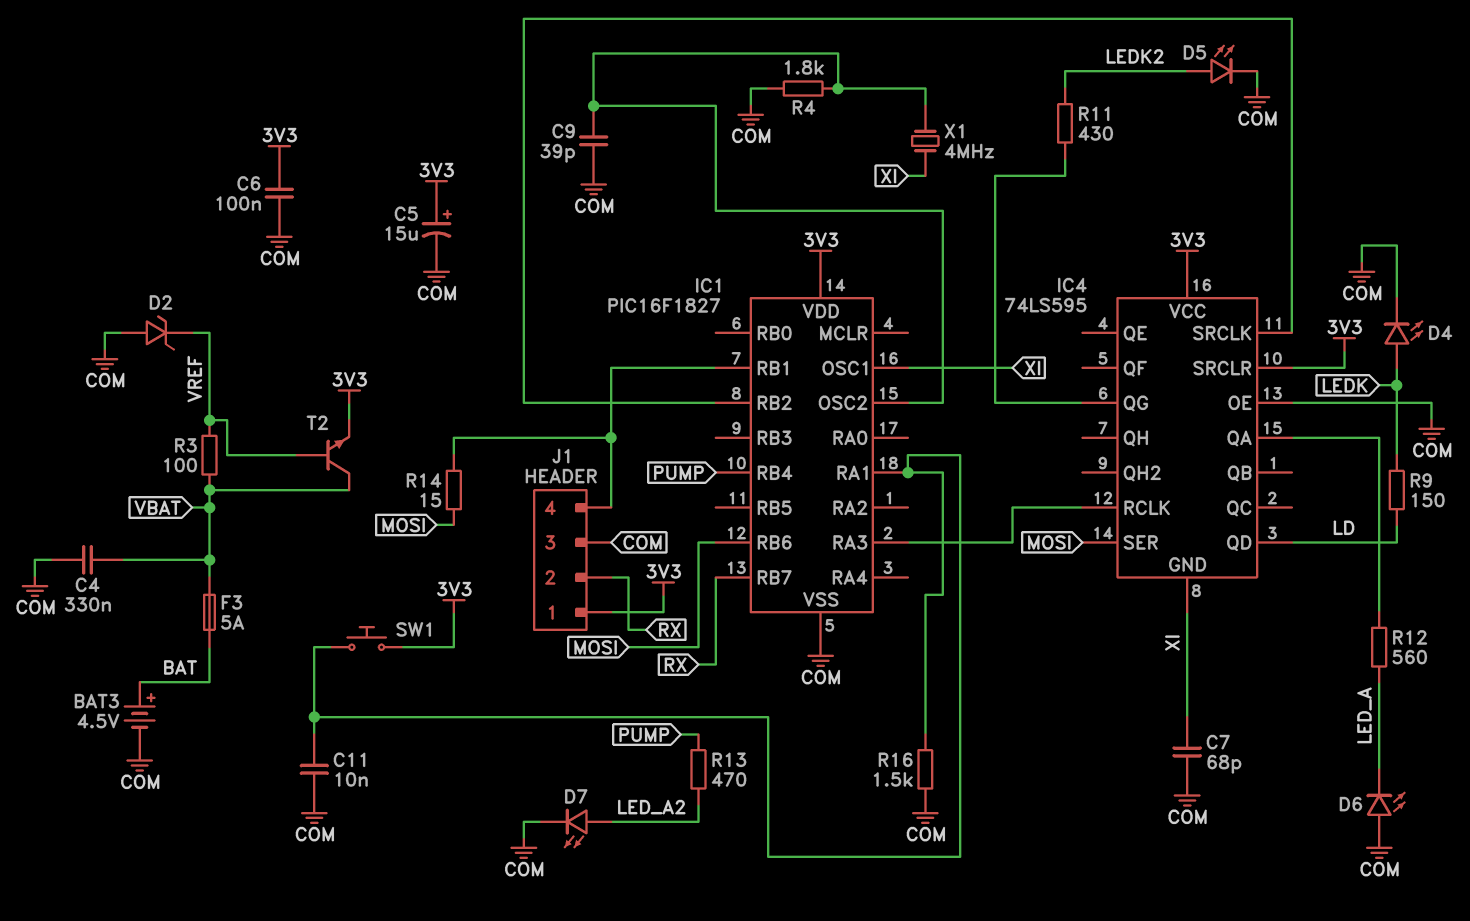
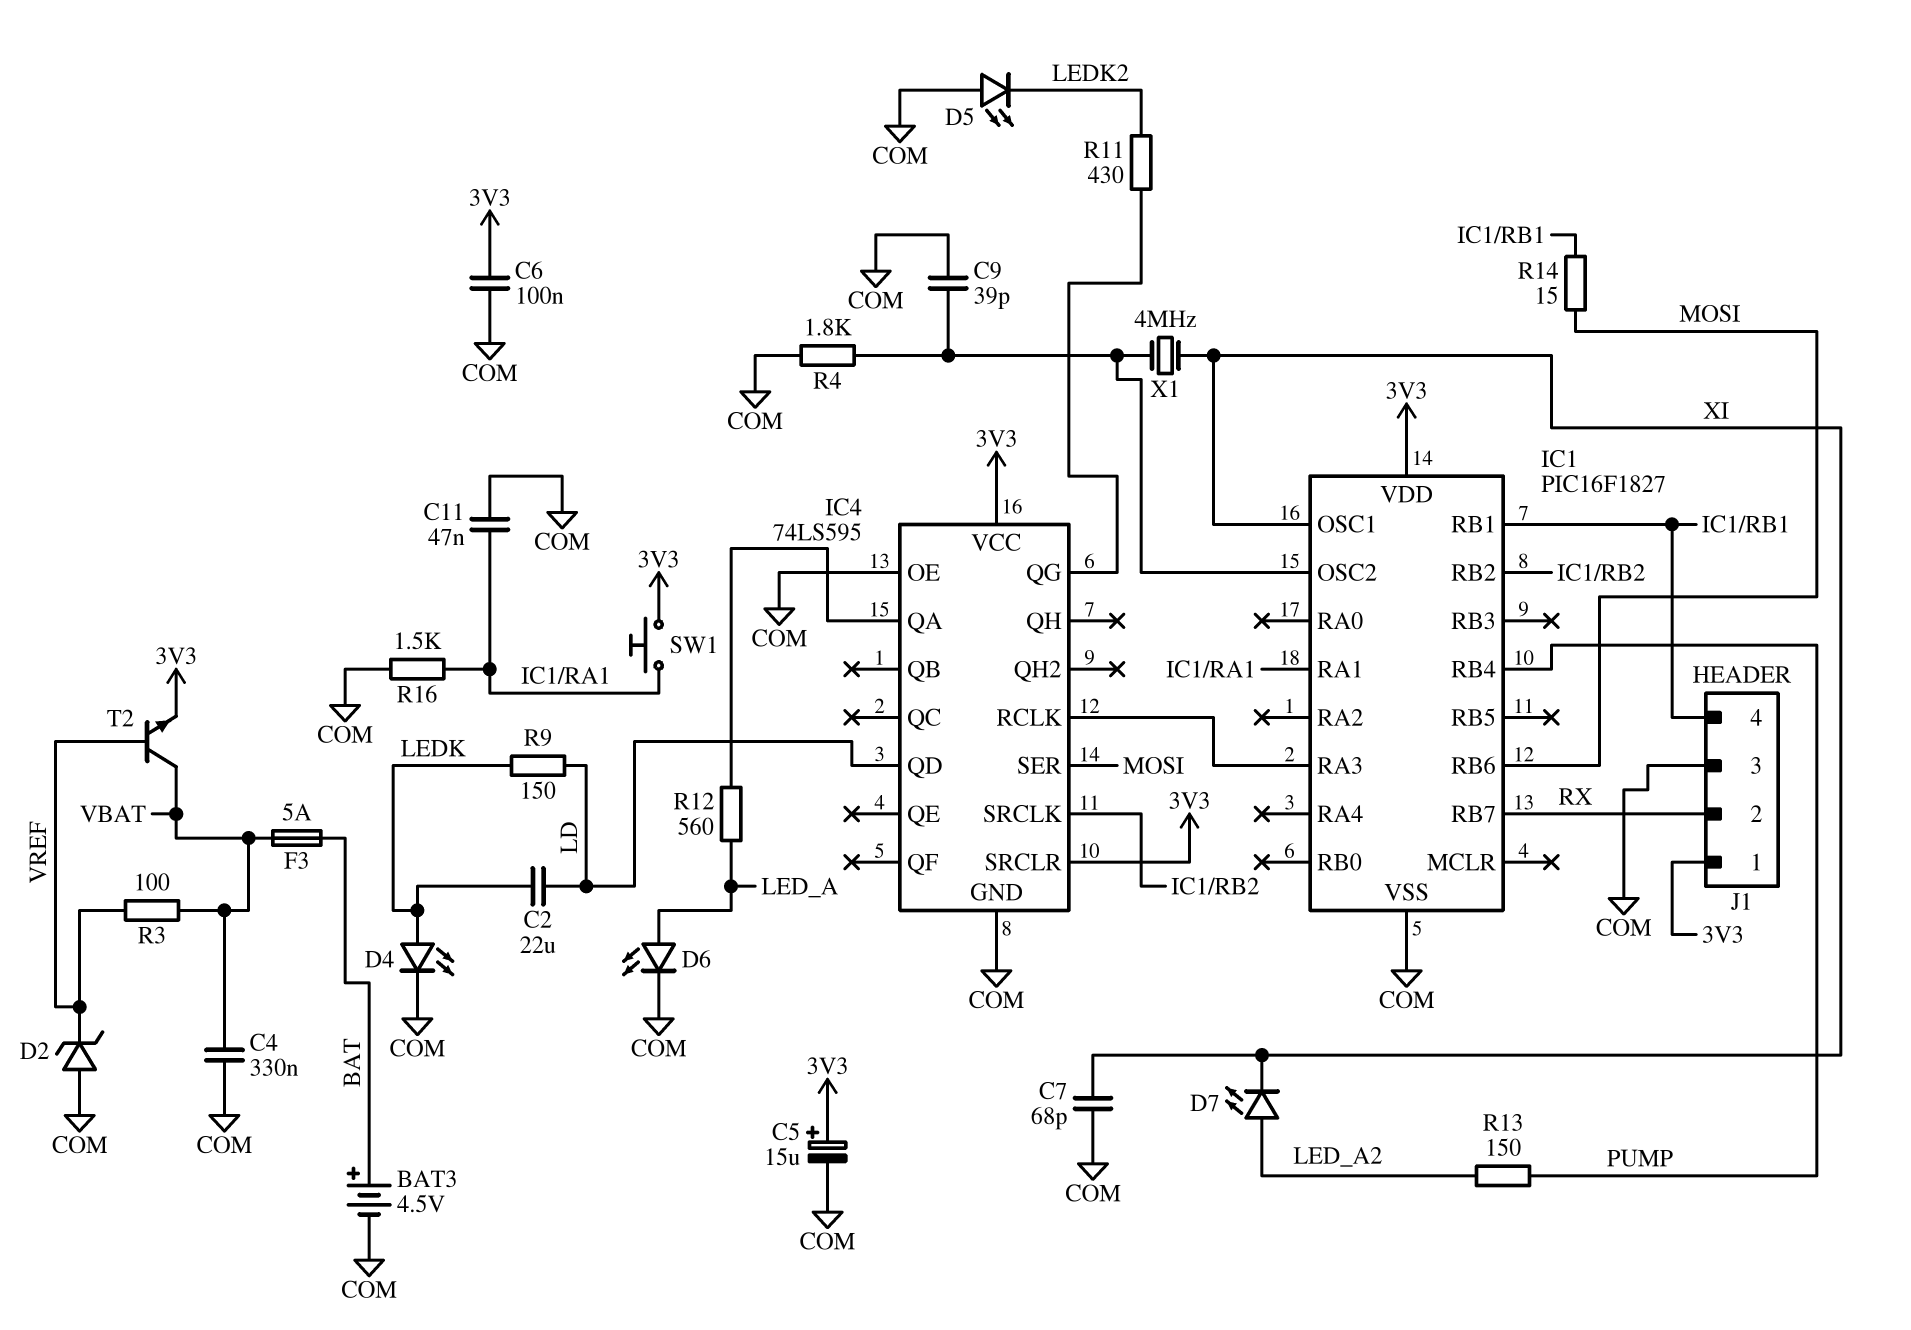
C2: none -> 22uF (LD, LEDK)
C11: 10nF (COM, IC1/RA1) -> 47nF (COM, IC1/RA1)
D5: LED (A LEDK2, K COM) -> LED (A COM, K LEDK2)
D6: LED (A COM, K LED_A) -> LED (A LED_A, K COM)
D7: LED (A LED_A2, K COM) -> LED (A LED_A2, K XI)
IC4 pin GND: XI -> COM
R13: 470 (LED_A2, PUMP) -> 150 (LED_A2, PUMP)

